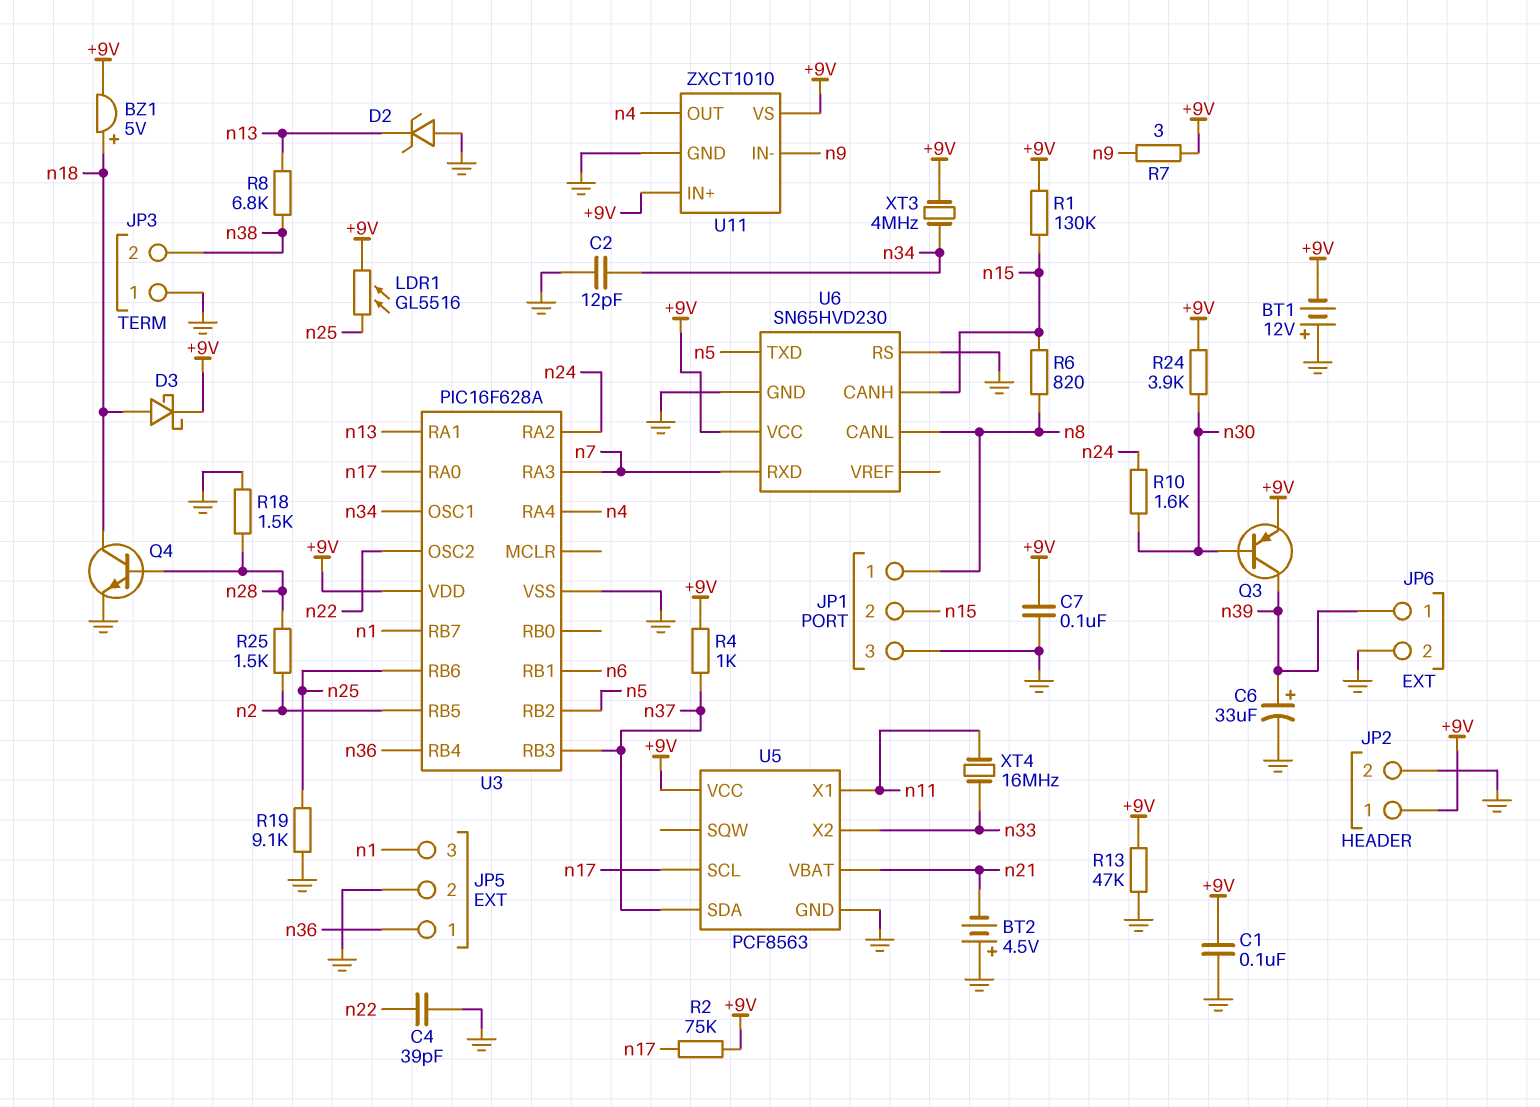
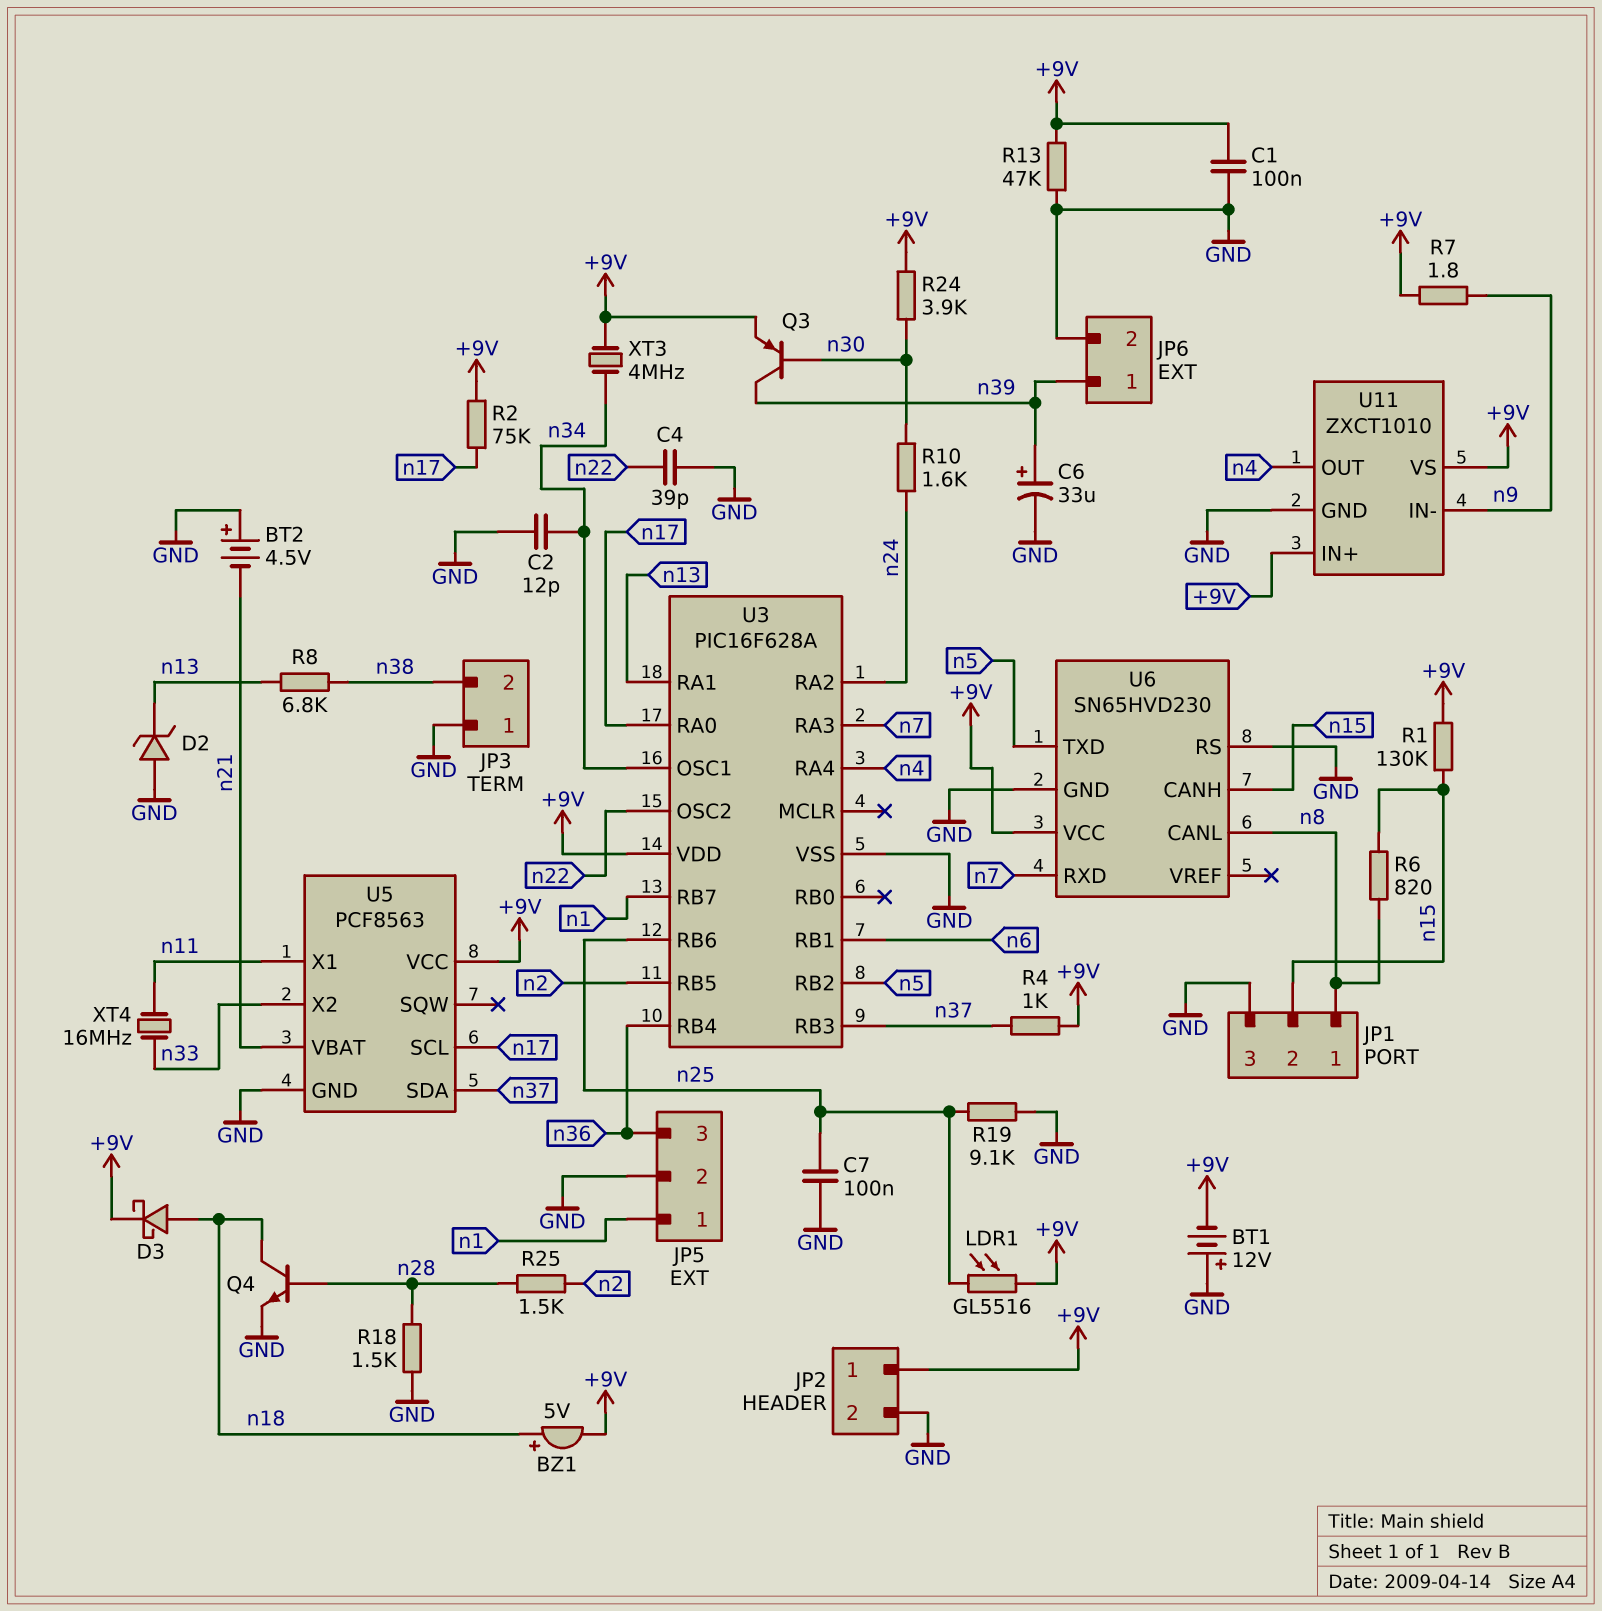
C7: 100nF (+9V, GND) -> 100nF (GND, n25)
JP5 pin 1: n36 -> n1
JP5 pin 3: n1 -> n36
R7: 3 (+9V, n9) -> 1.8 (+9V, n9)

